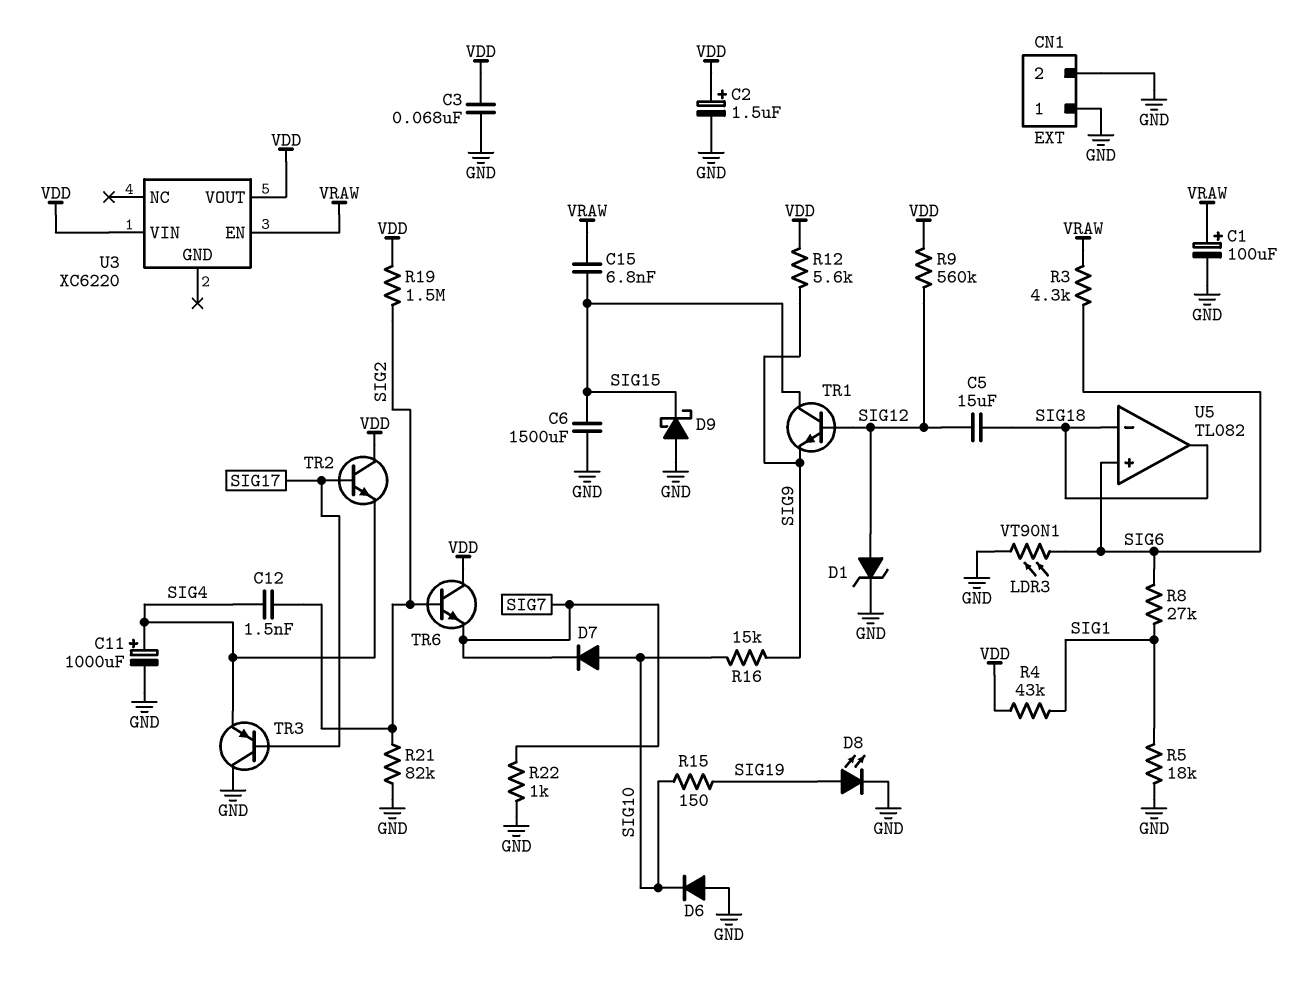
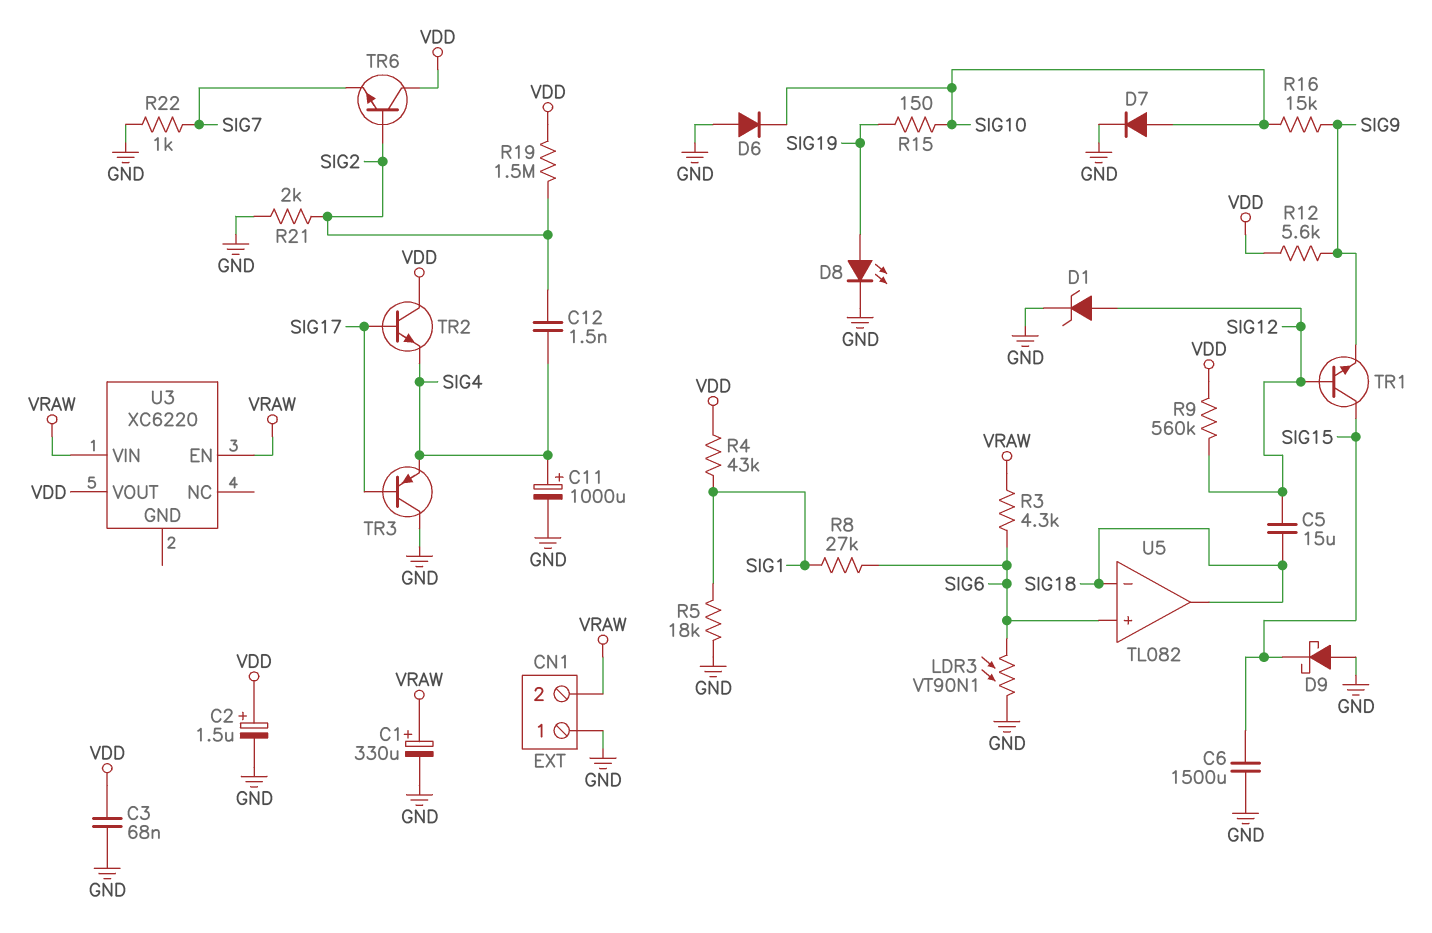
C1: 100uF (plus VRAW, minus GND) -> 330uF (plus VRAW, minus GND)
C15: 6.8nF (SIG15, VRAW) -> none
CN1 pin 2: GND -> VRAW
D7: diode (A SIG10, K SIG7) -> diode (A SIG10, K GND)
R21: 82k (GND, SIG2) -> 2k (GND, SIG2)
U3 pin VIN: VDD -> VRAW

